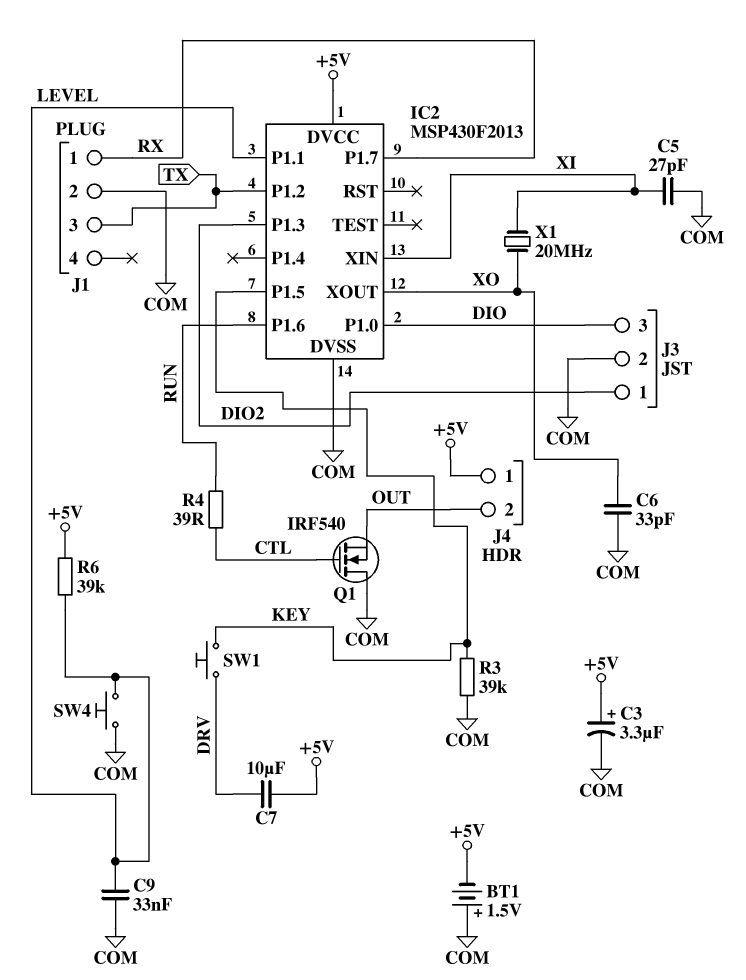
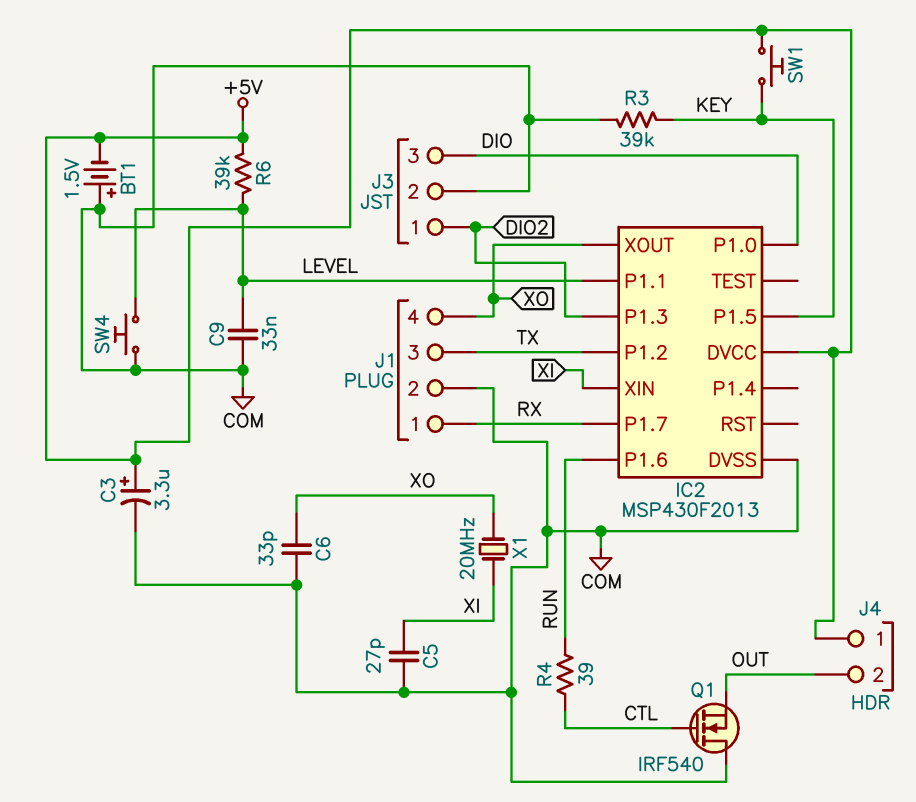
C7: 10uF (+5V, DRV) -> none
J1 pin 4: none -> XO
SW1: button (DRV, KEY) -> button (+5V, KEY)

